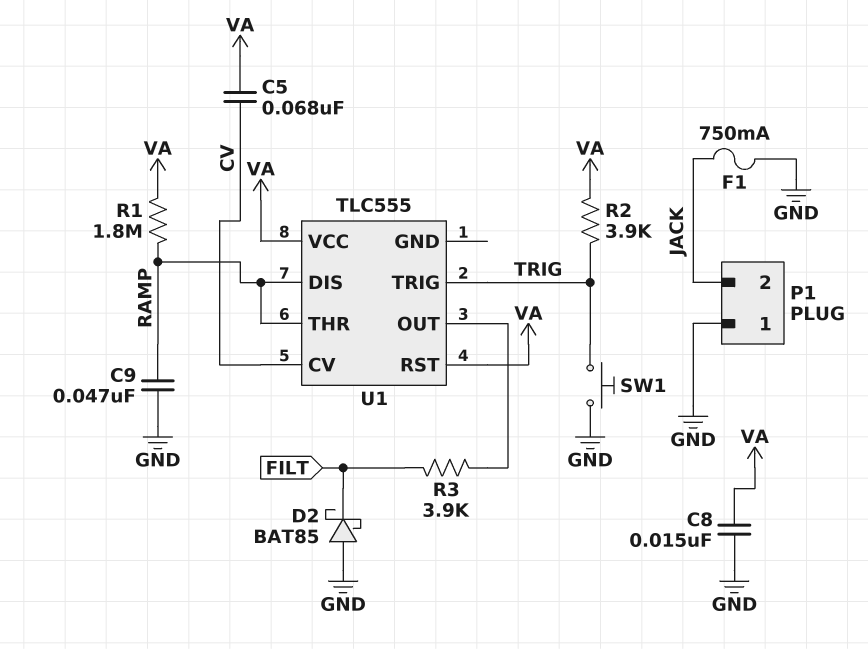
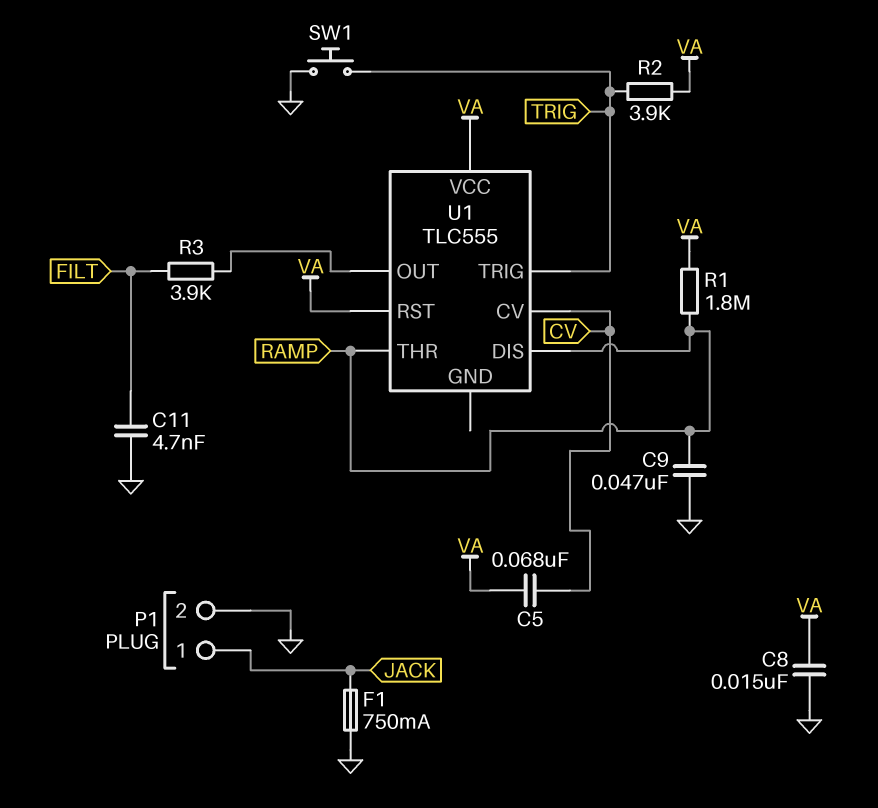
C11: none -> 4.7nF (FILT, GND)
D2: schottky BAT85 (A GND, K FILT) -> none
P1 pin 1: GND -> JACK
P1 pin 2: JACK -> GND

